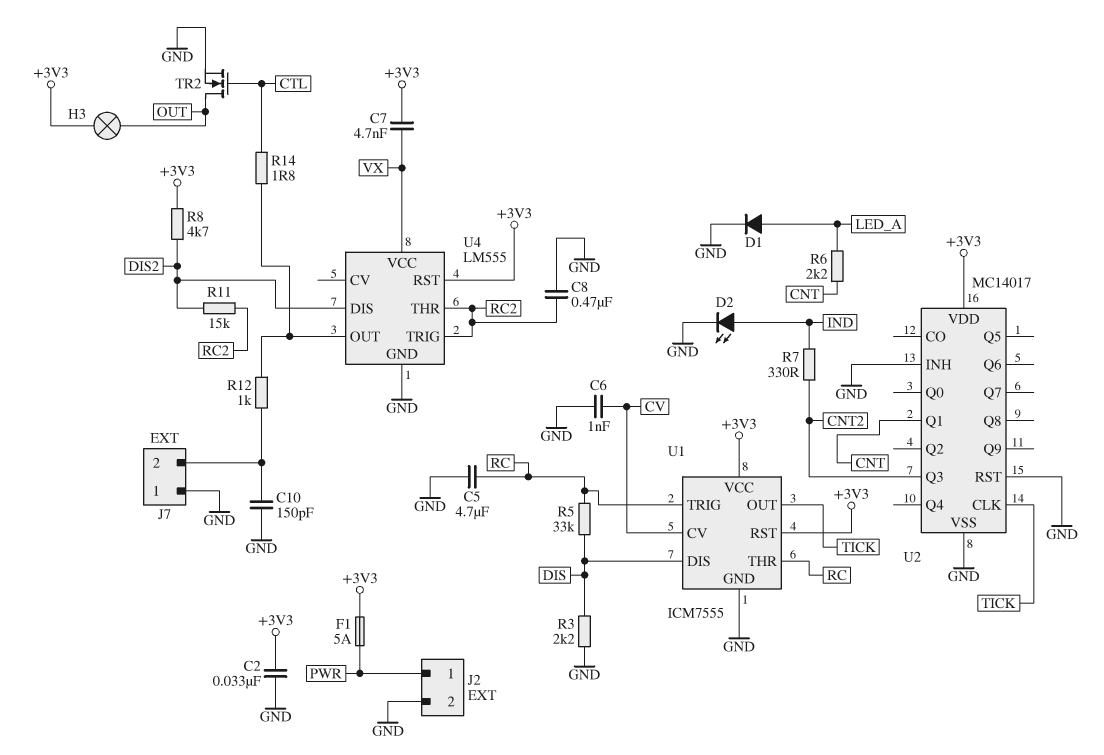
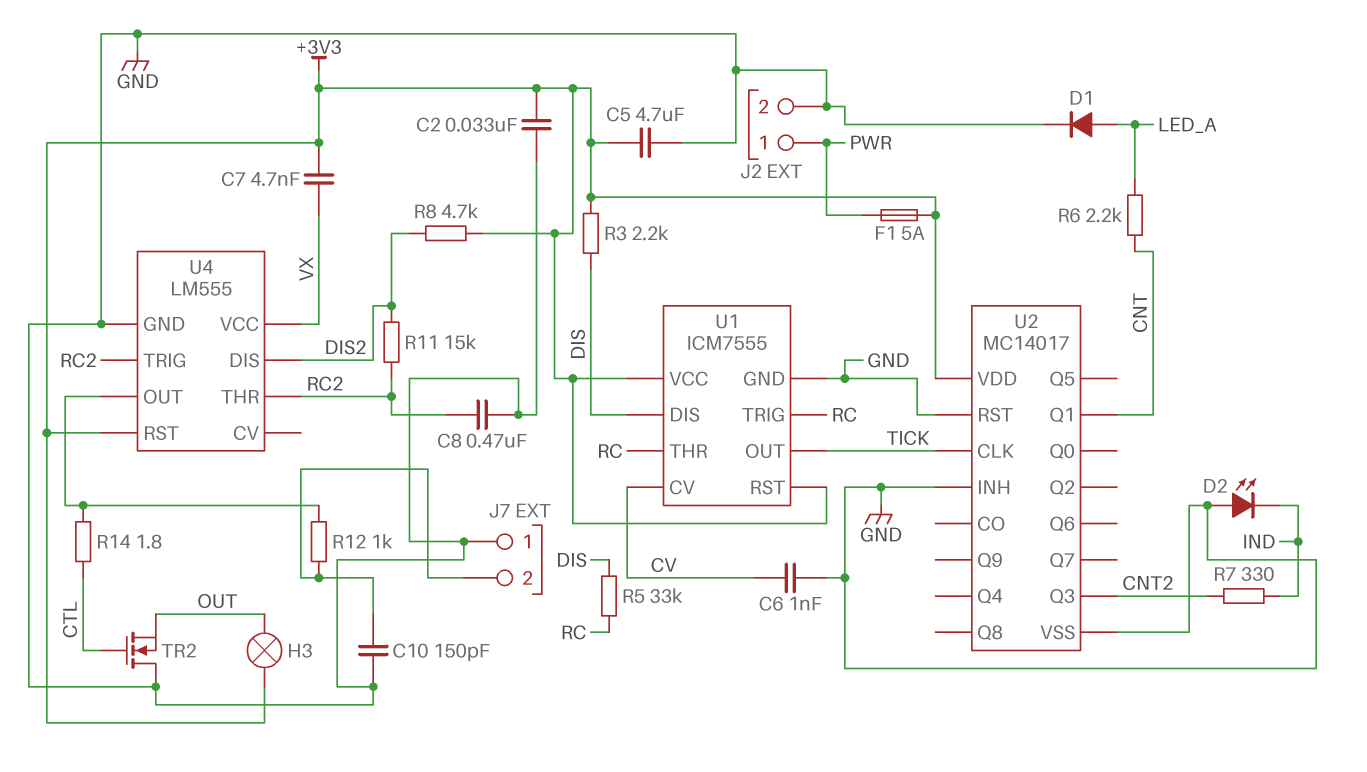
C5: 4.7uF (GND, RC) -> 4.7uF (+3V3, GND)
D2: LED (A IND, K GND) -> LED (A GND, K IND)
R3: 2.2k (DIS, GND) -> 2.2k (+3V3, DIS)
TR2: NMOS (G CTL, D OUT, S GND) -> NMOS (G CTL, D GND, S OUT)

